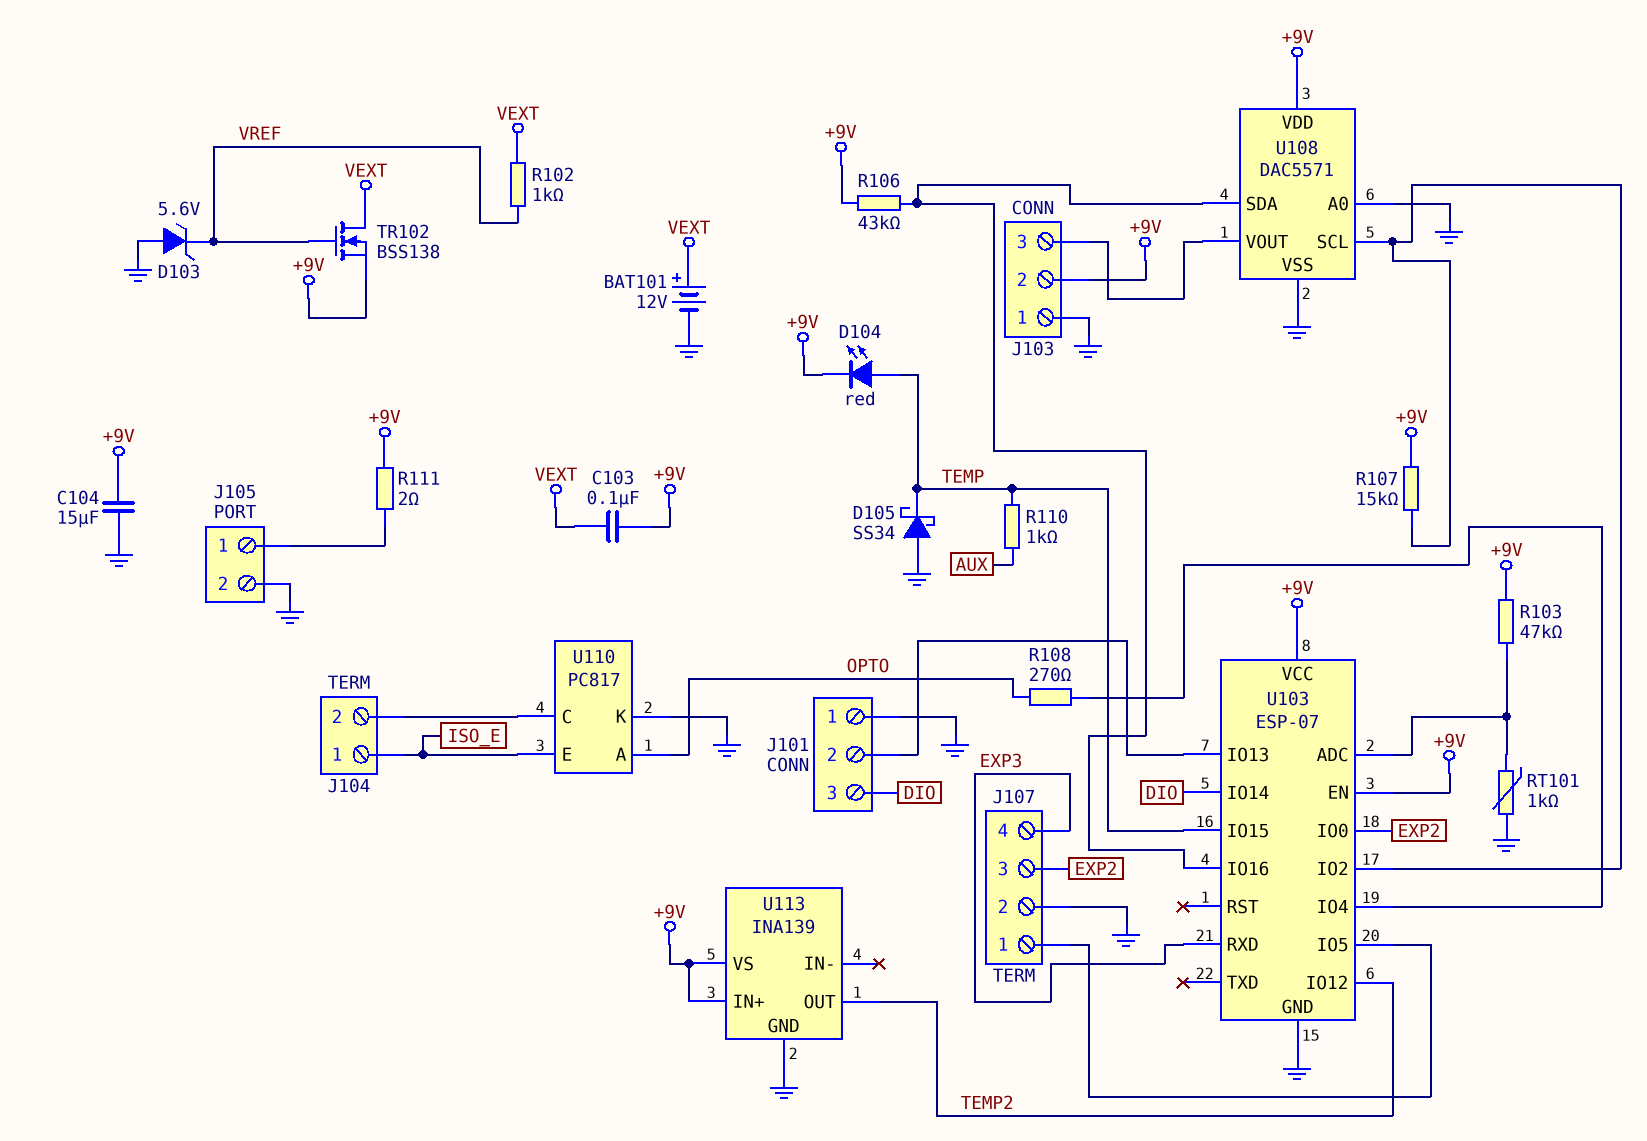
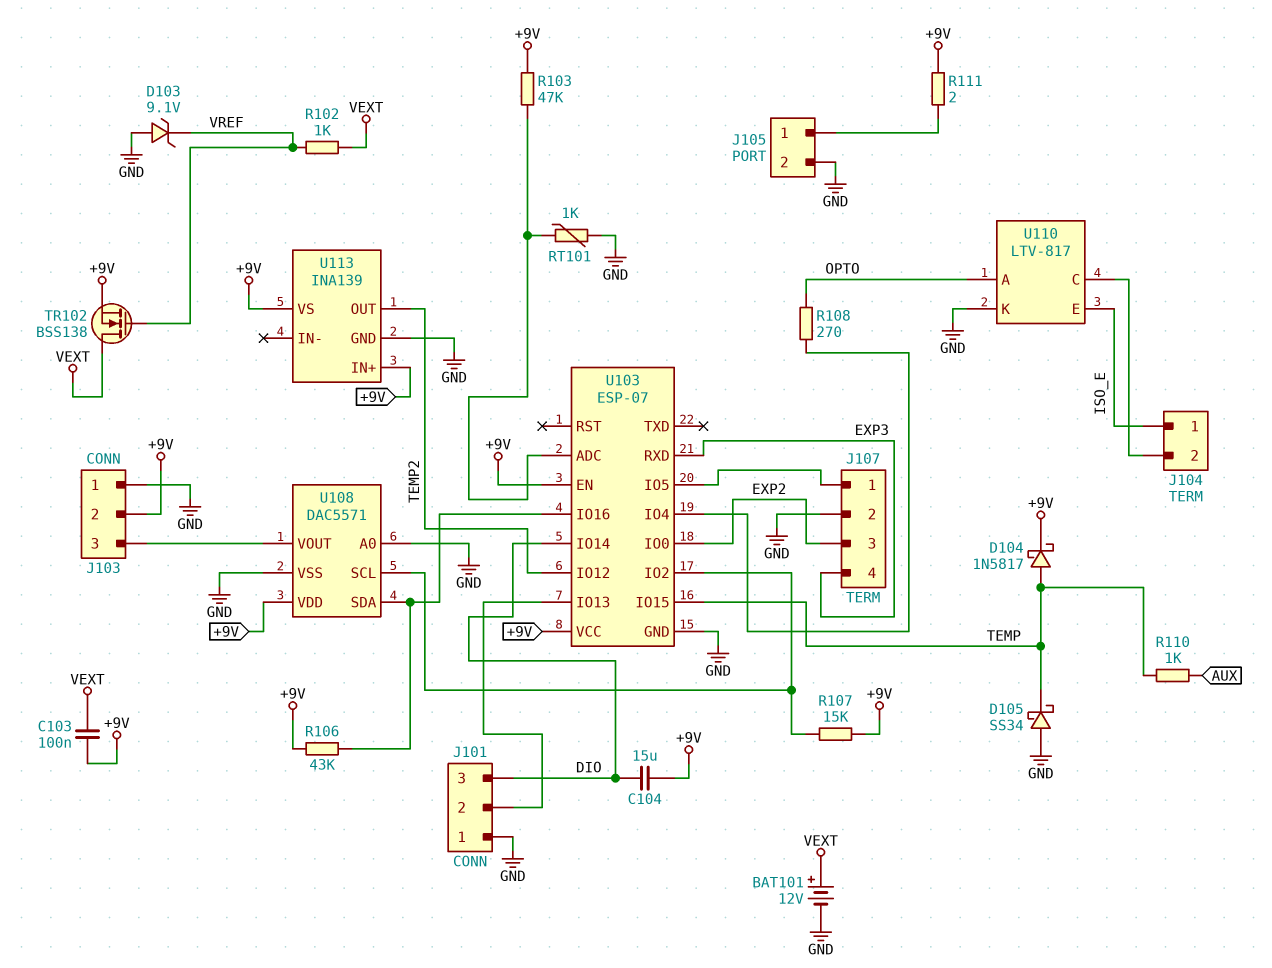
C104: 15uF (+9V, GND) -> 15uF (+9V, DIO)
D103: zener 5.6V (A GND, K VREF) -> zener 9.1V (A GND, K VREF)
D104: LED red (A TEMP, K +9V) -> schottky 1N5817 (A TEMP, K +9V)
U110: PC817 -> LTV-817

